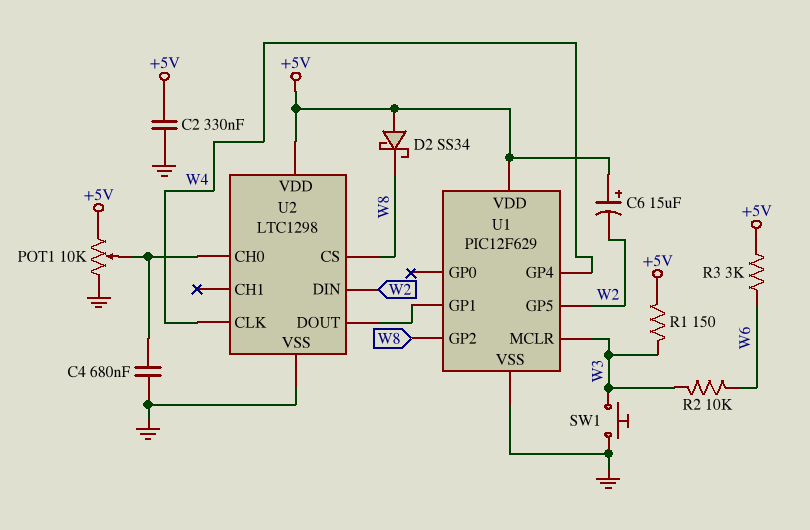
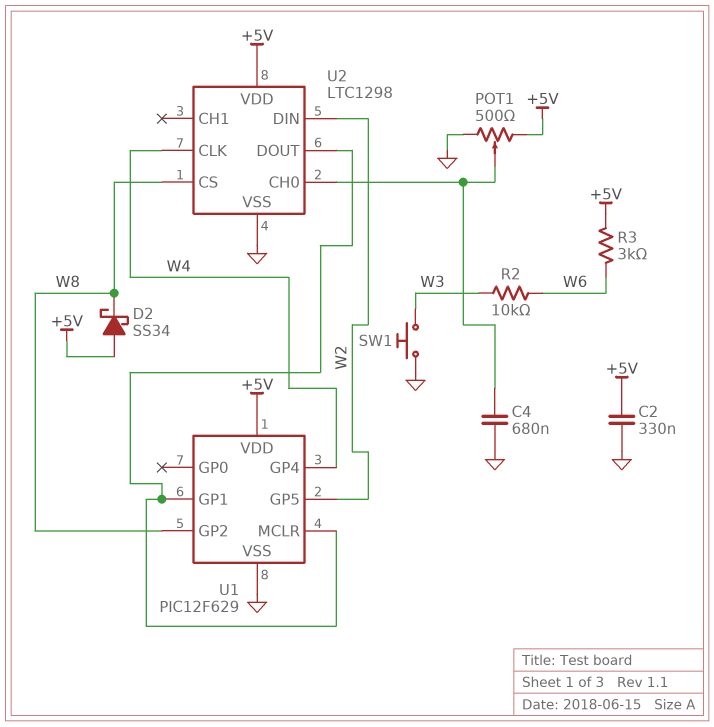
C6: 15uF (plus +5V, minus W2) -> none
POT1: 10k (+5V, GND, wiper U2/CH0) -> 500 (+5V, GND, wiper U2/CH0)
R1: 150 (+5V, W3) -> none
U1 pin MCLR: W3 -> U1/GP1

